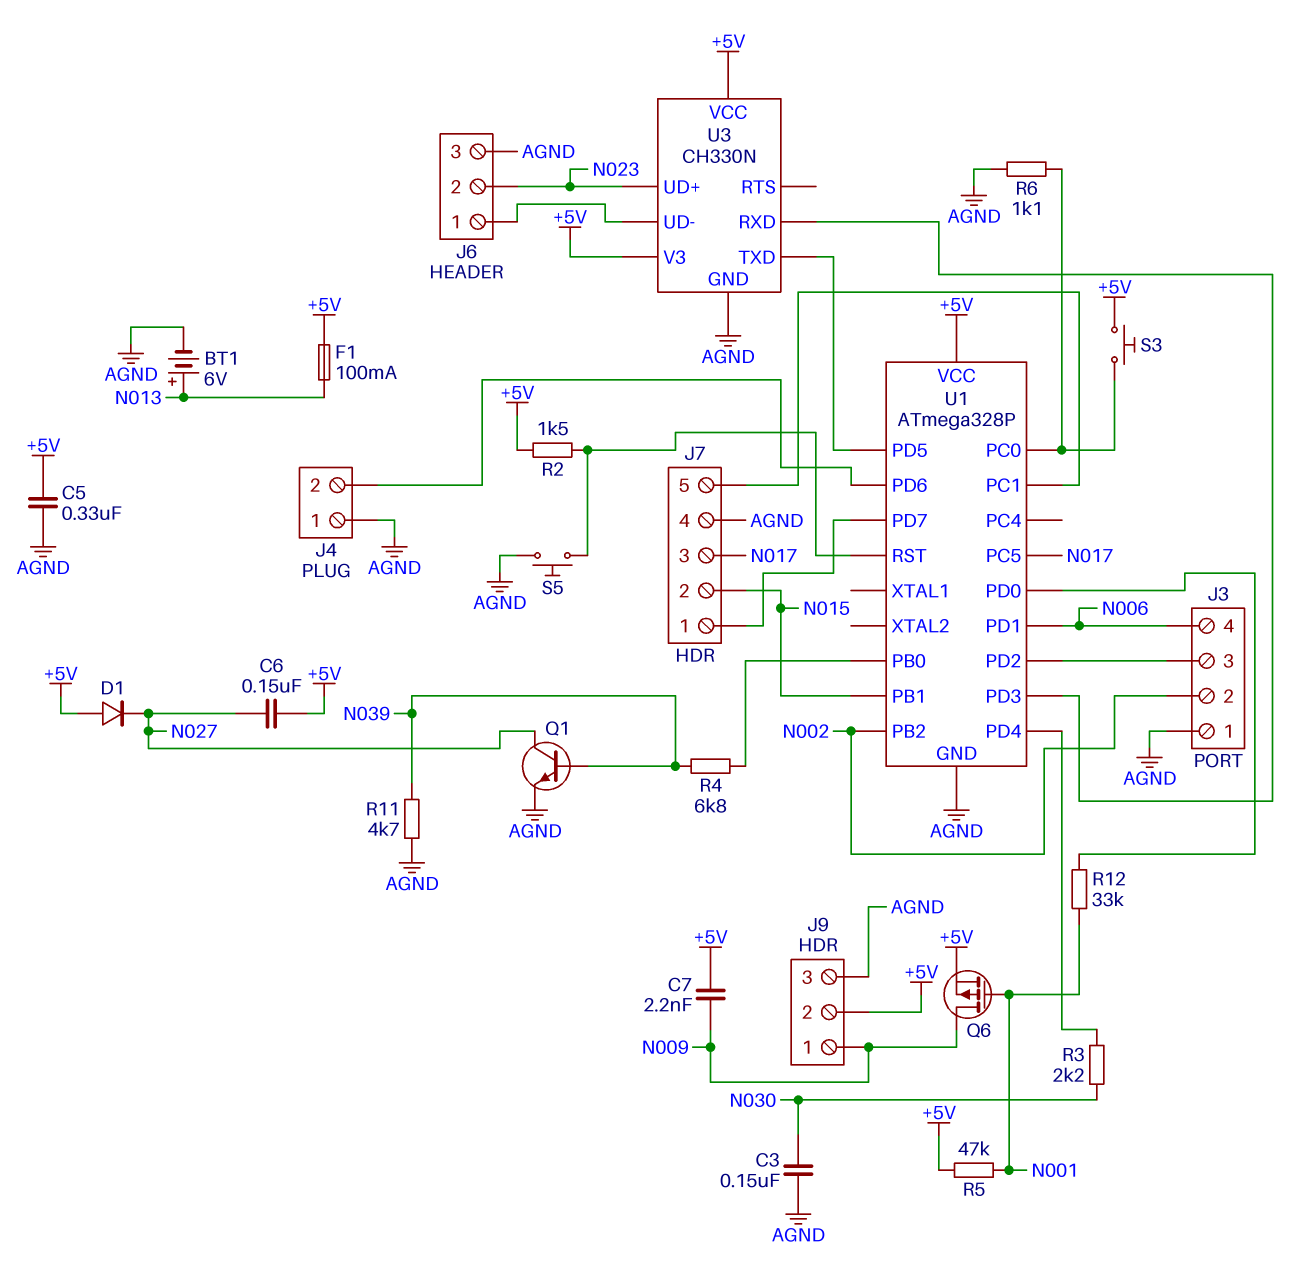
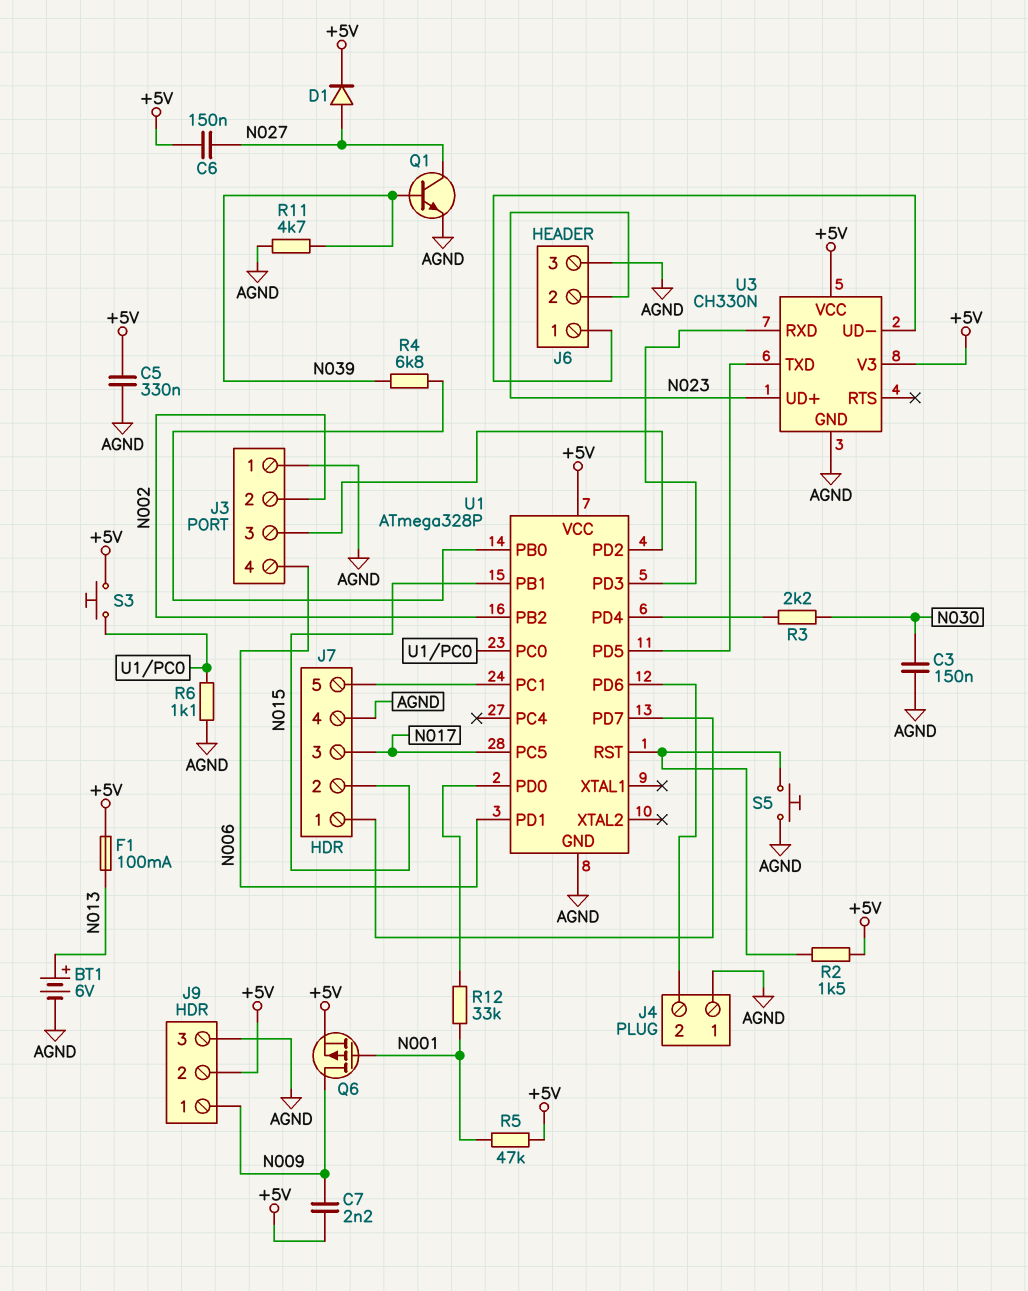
D1: diode (A +5V, K N027) -> diode (A N027, K +5V)

